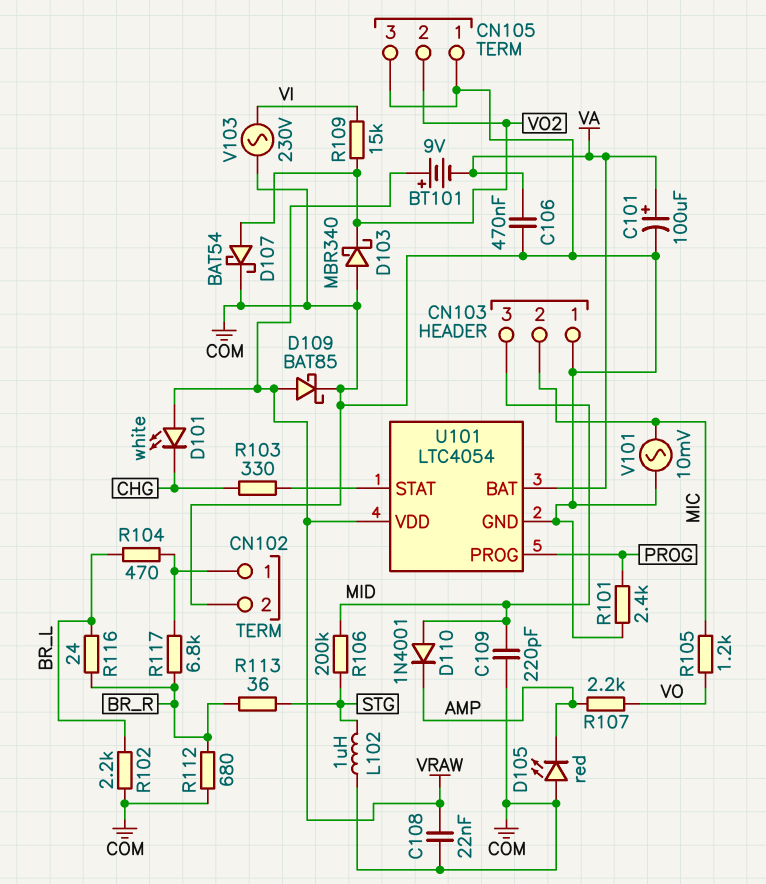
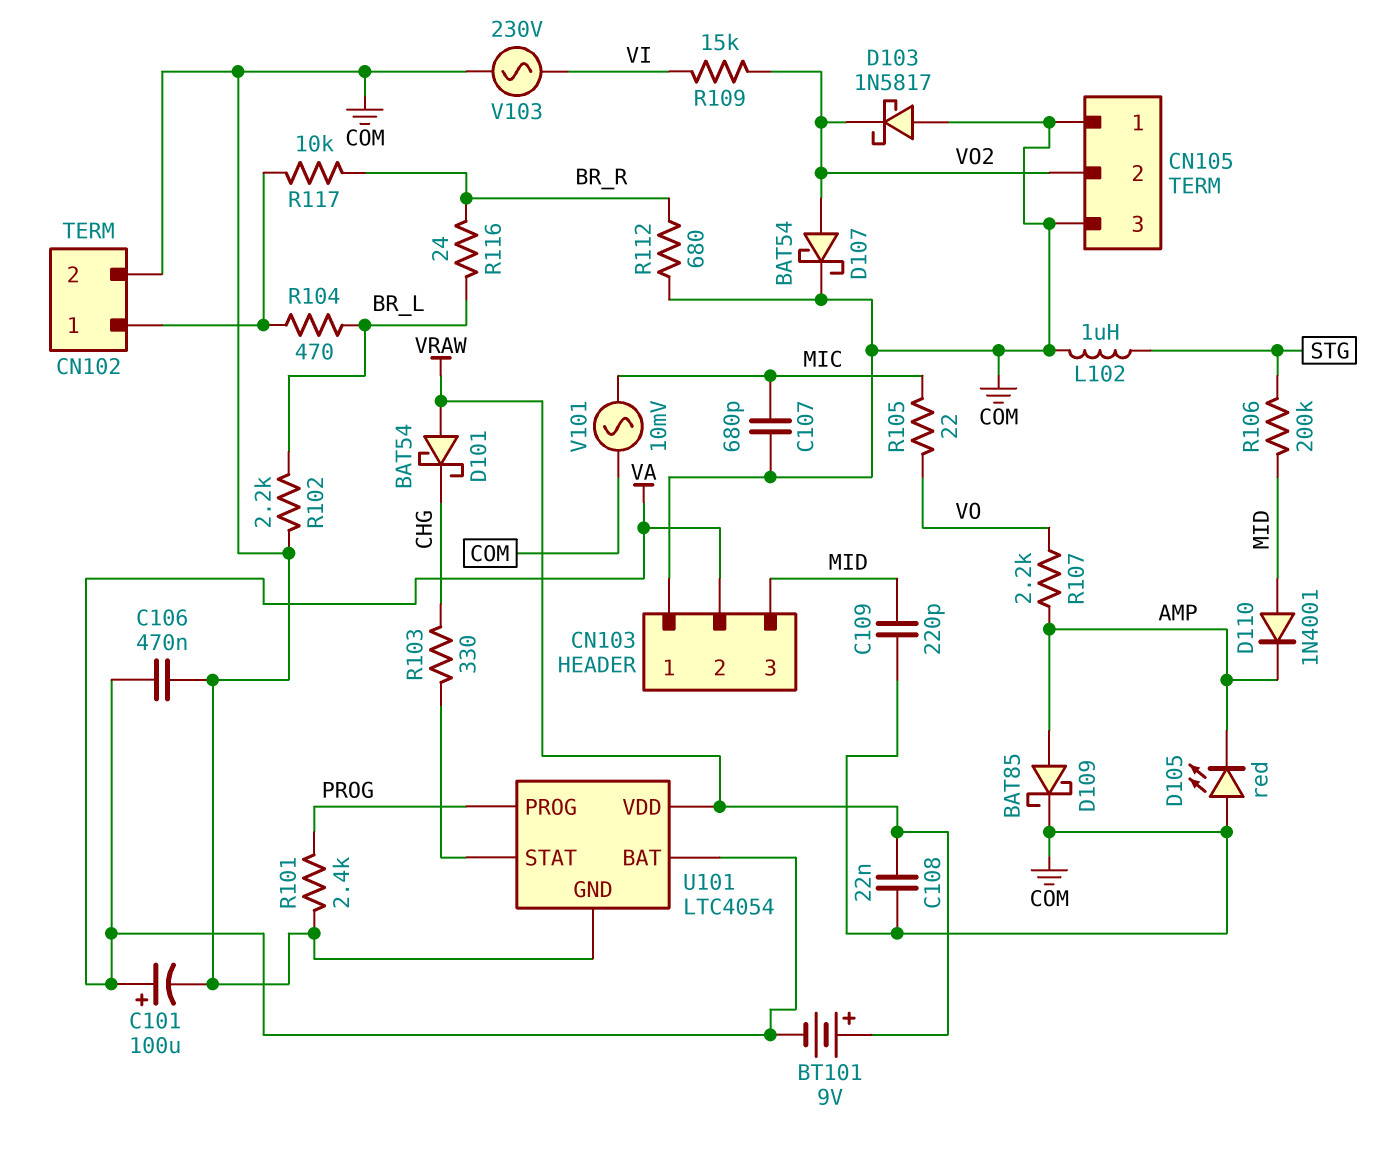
C107: none -> 680pF (COM, MIC)
CN103 pin 2: MIC -> VA
D101: LED white (A VRAW, K CHG) -> schottky BAT54 (A VRAW, K CHG)
D103: schottky MBR340 (A COM, K VO2) -> schottky 1N5817 (A COM, K VO2)
D109: schottky BAT85 (A VRAW, K COM) -> schottky BAT85 (A AMP, K COM)
R105: 1.2k (MIC, VO) -> 22 (MIC, VO)
R113: 36 (BR_R, STG) -> none
R117: 6.8k (BR_R, CN102/1) -> 10k (BR_R, CN102/1)

